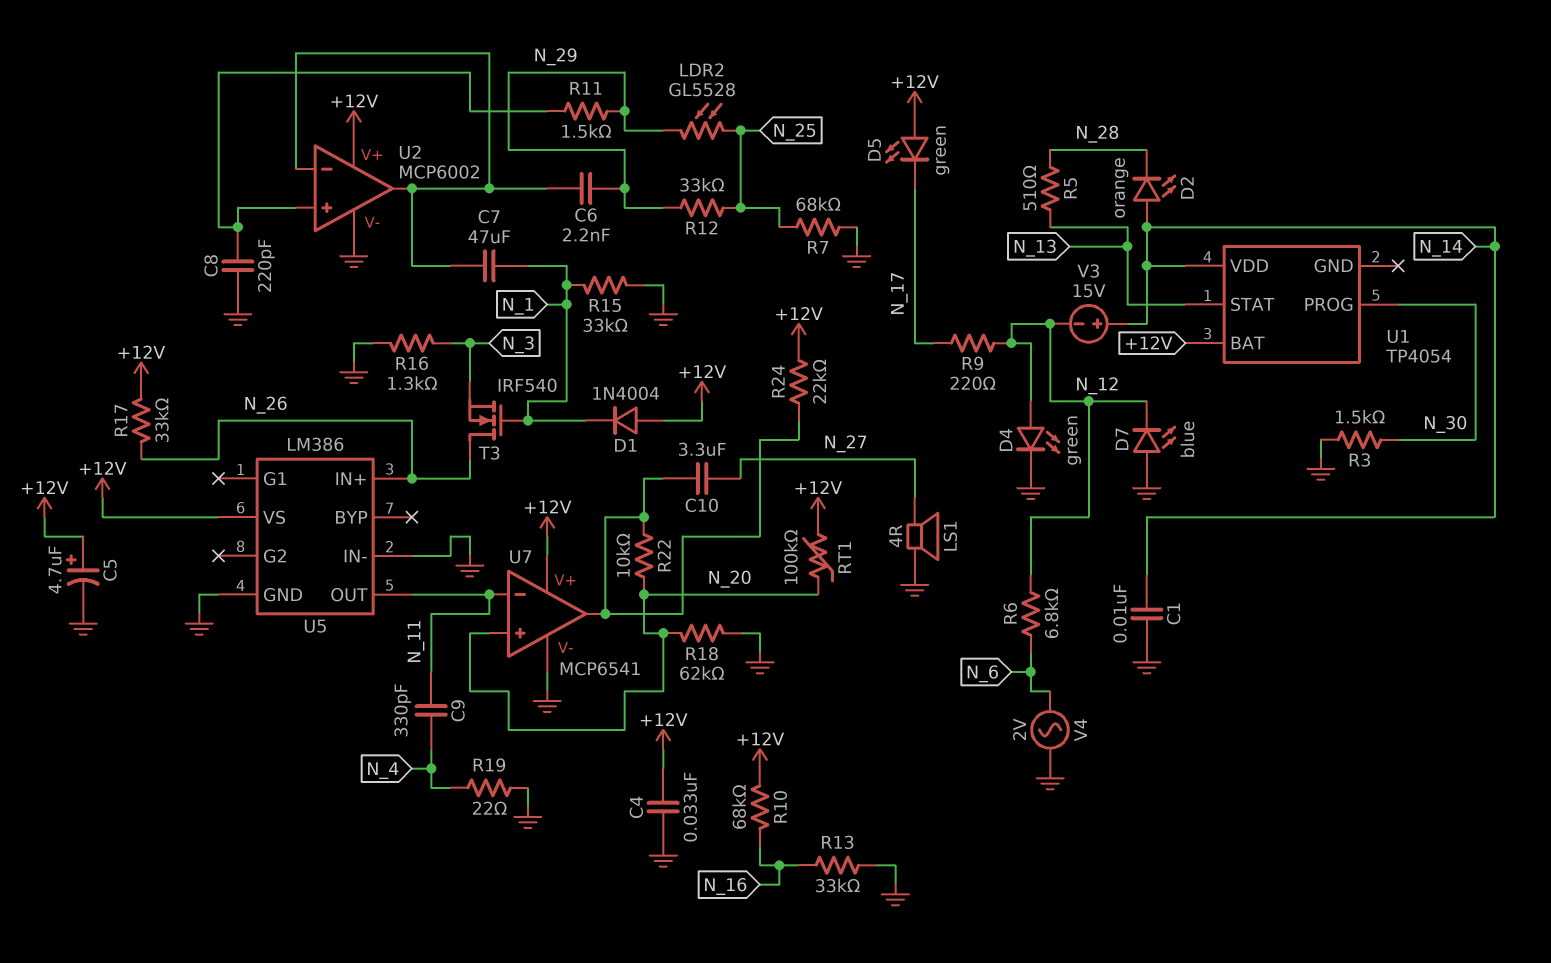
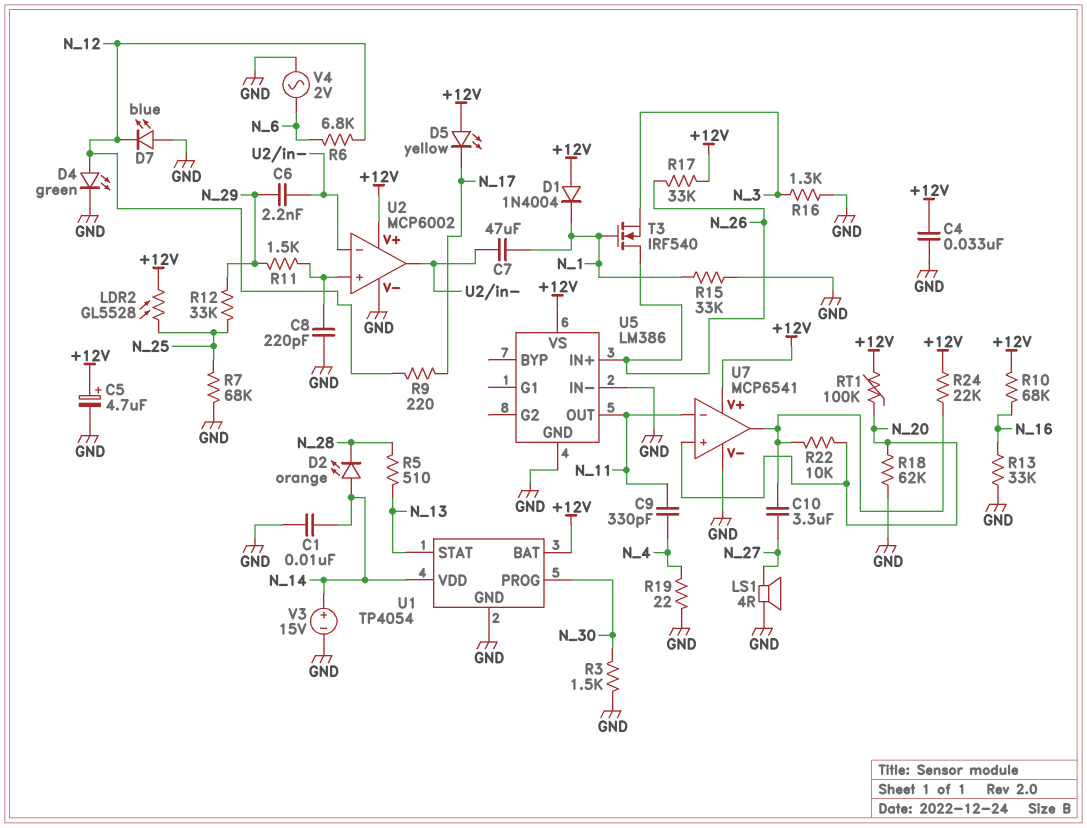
D5: LED green (A +12V, K N_17) -> LED yellow (A +12V, K N_17)
LDR2: GL5528 (N_25, N_29) -> GL5528 (+12V, N_25)
U1 pin GND: none -> GND
V3: 15V (plus N_14, minus N_12) -> 15V (plus N_14, minus GND)

